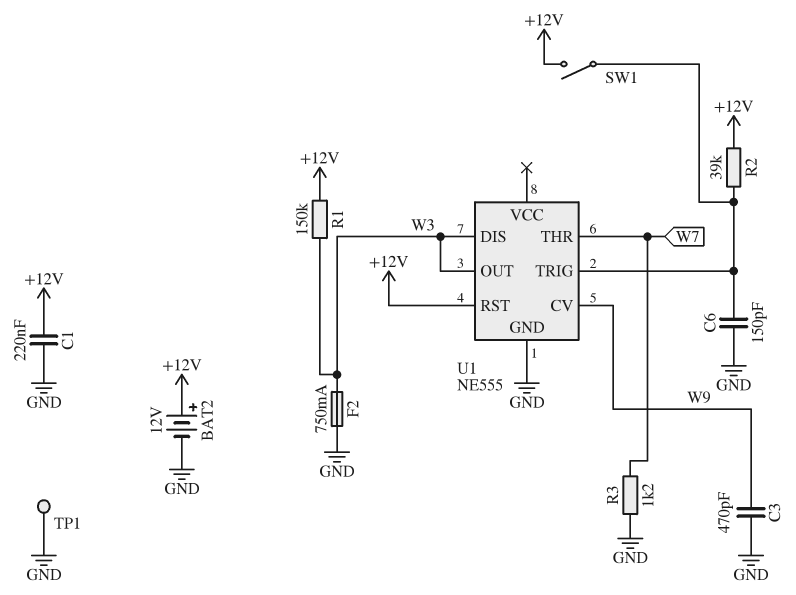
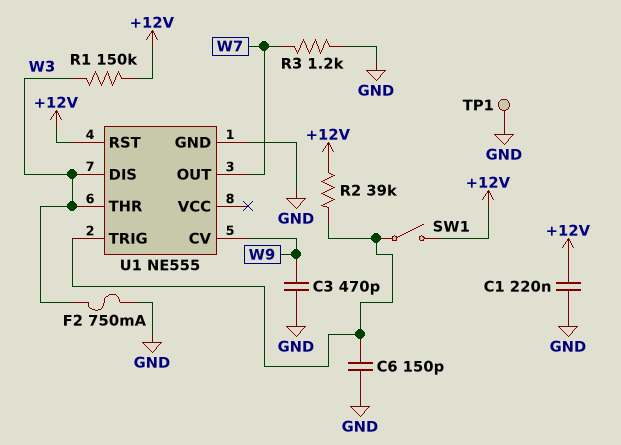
BAT2: 12V (plus +12V, minus GND) -> none
U1 pin OUT: W3 -> W7
U1 pin THR: W7 -> W3

